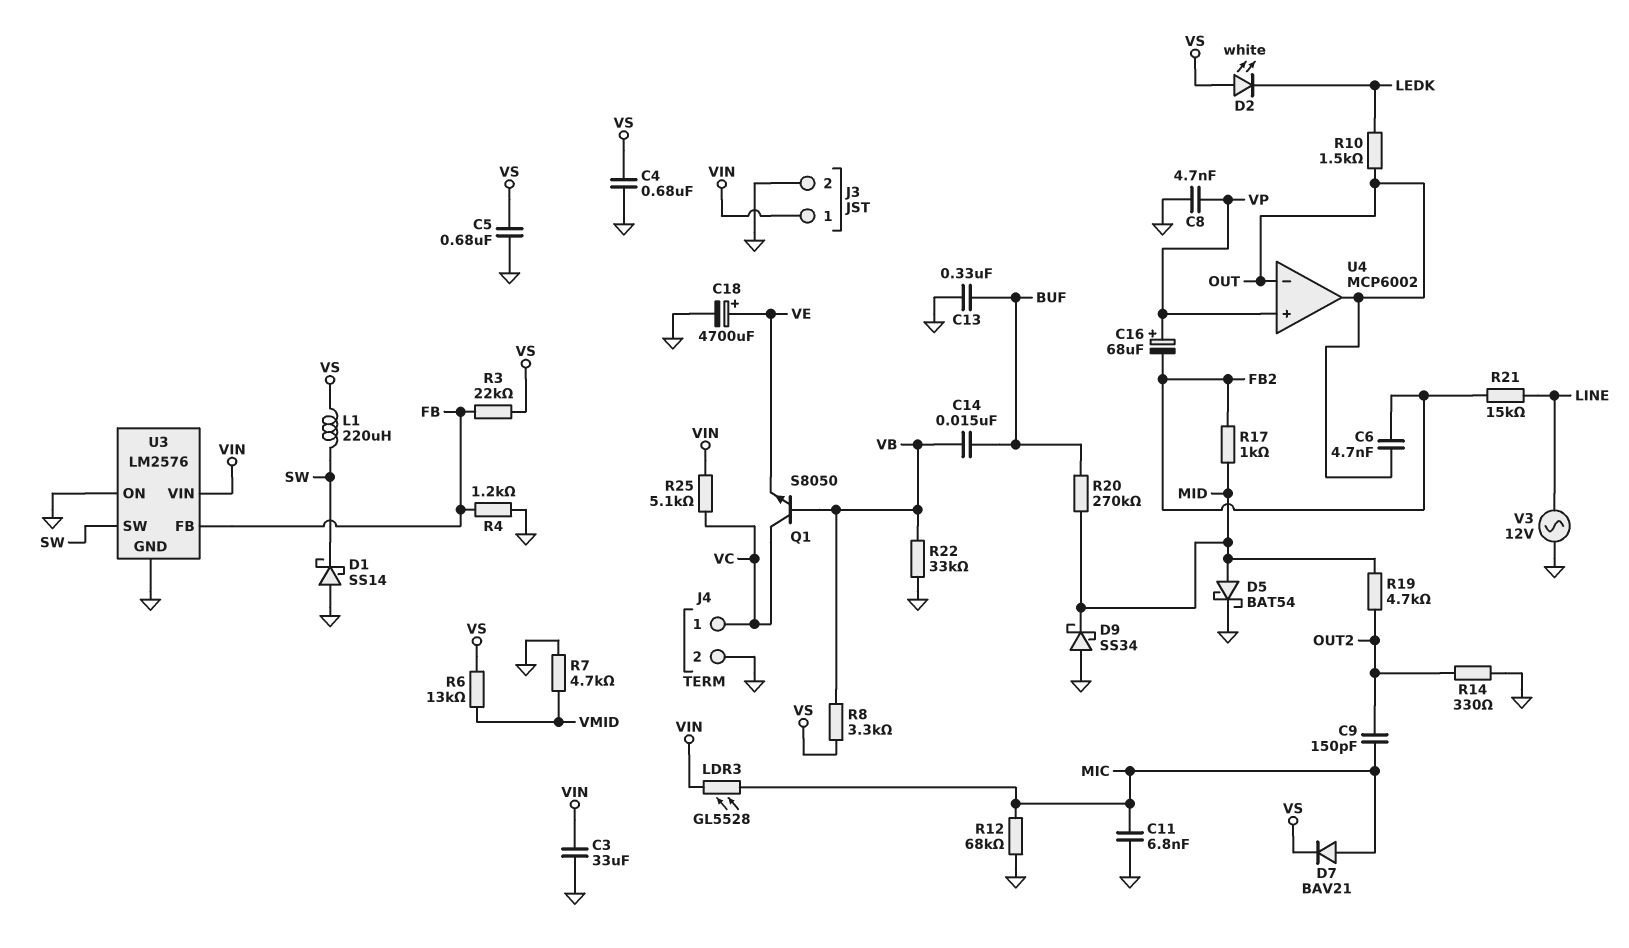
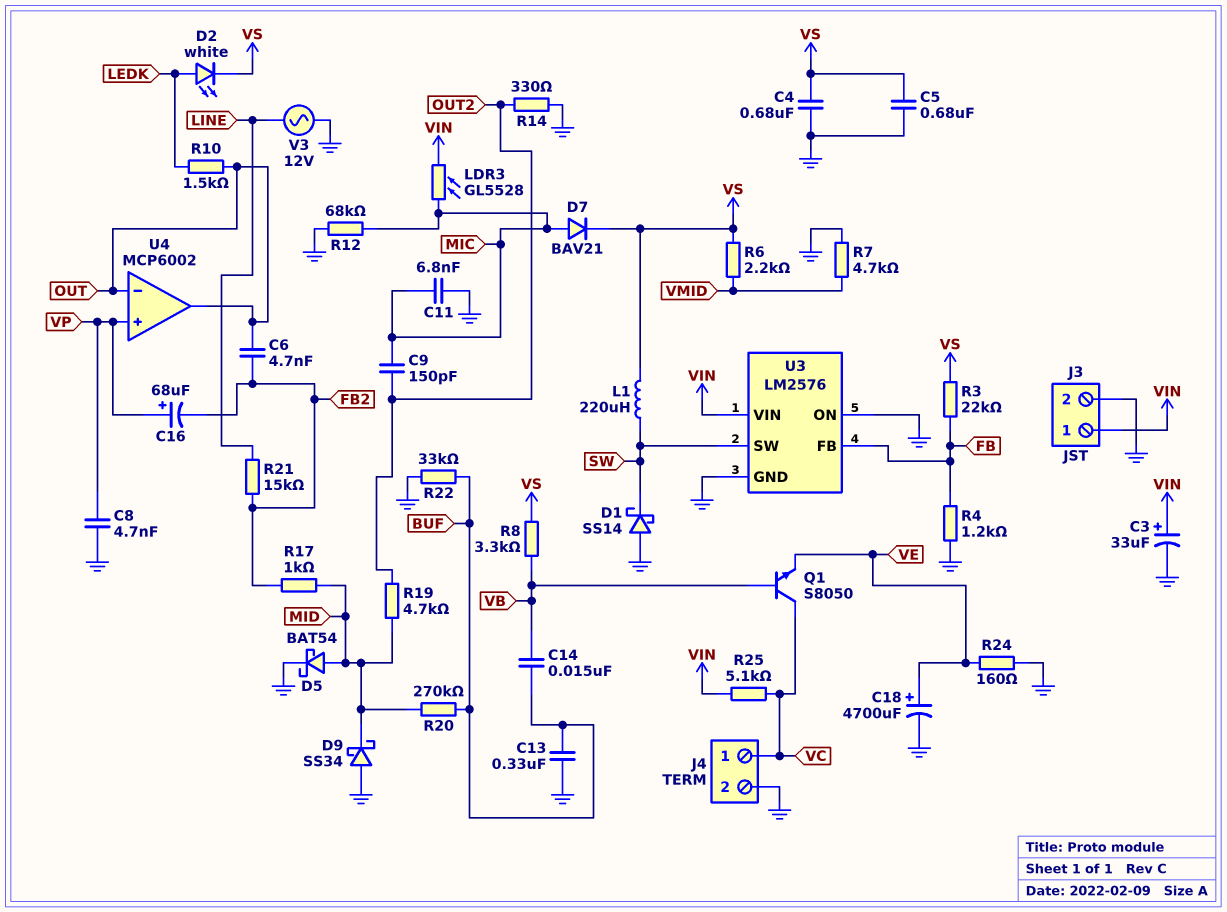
C3: 33uF (GND, VIN) -> 33uF (plus VIN, minus GND)
D2: LED white (A VS, K LEDK) -> LED white (A LEDK, K VS)
R6: 13k (VMID, VS) -> 2.2k (VMID, VS)
R22: 33k (GND, VB) -> 33k (BUF, GND)
R24: none -> 160 (GND, VE)

